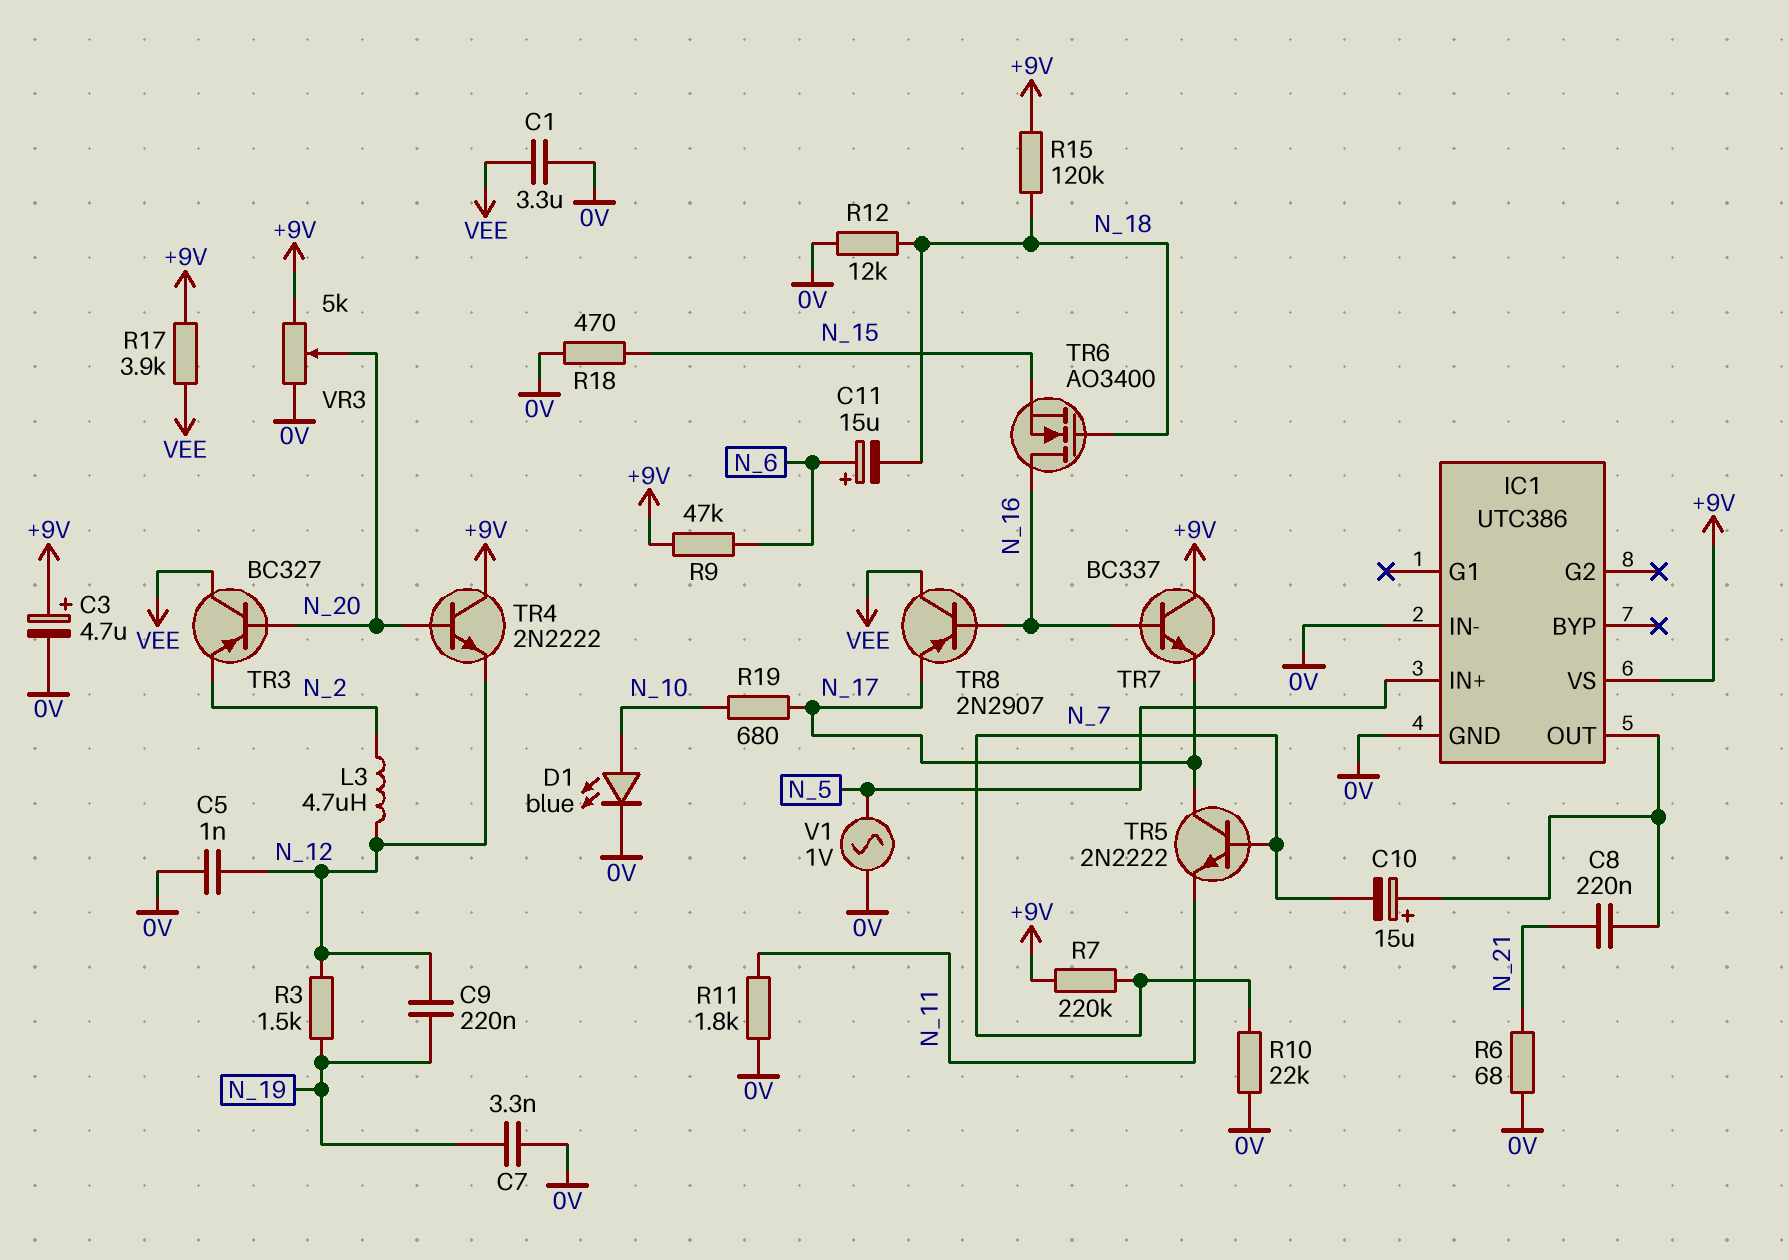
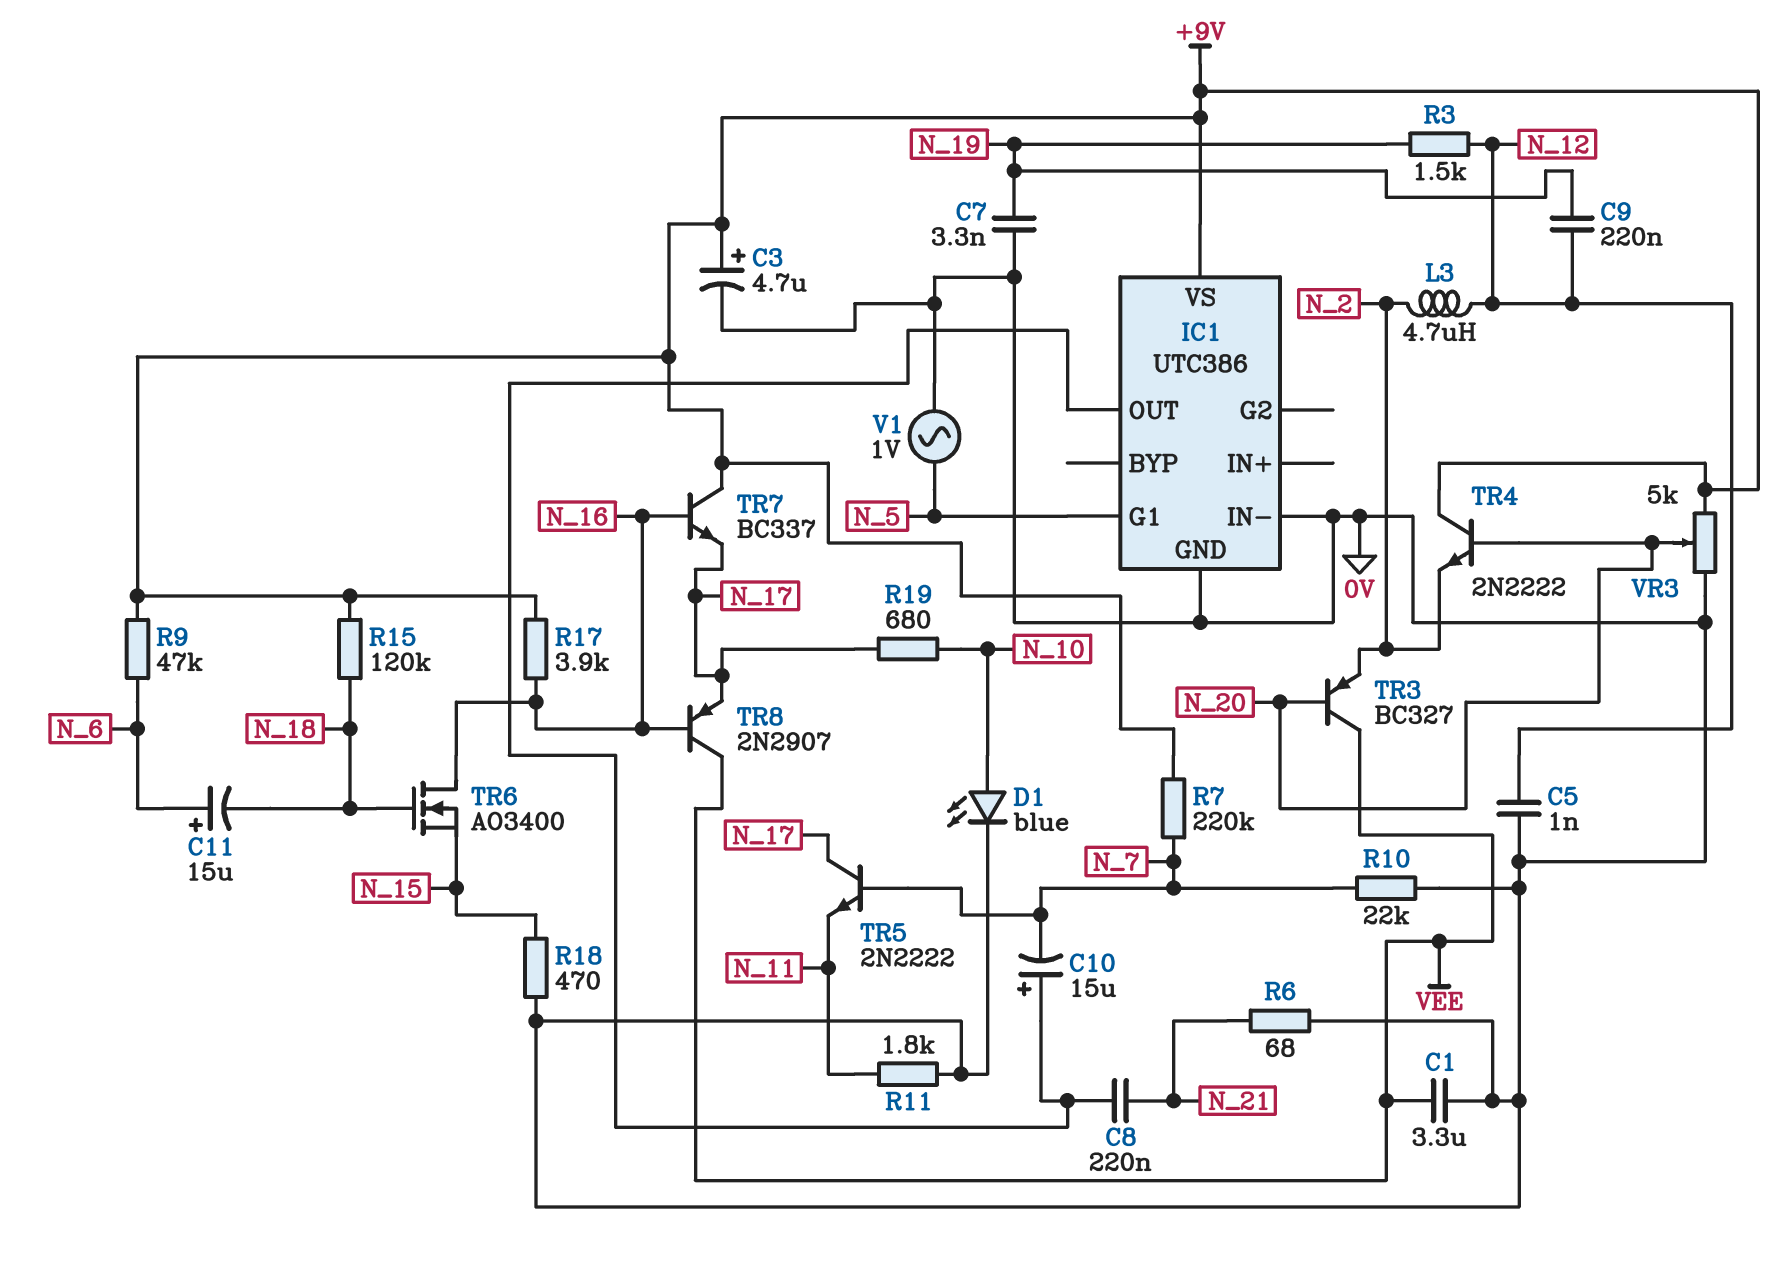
IC1 pin G1: none -> N_5
IC1 pin IN+: N_5 -> none
R12: 12k (0V, N_18) -> none
R17: 3.9k (+9V, VEE) -> 3.9k (+9V, N_16)
TR4: NPN 2N2222 (B N_20, C +9V, E N_12) -> NPN 2N2222 (B N_20, C +9V, E N_2)

